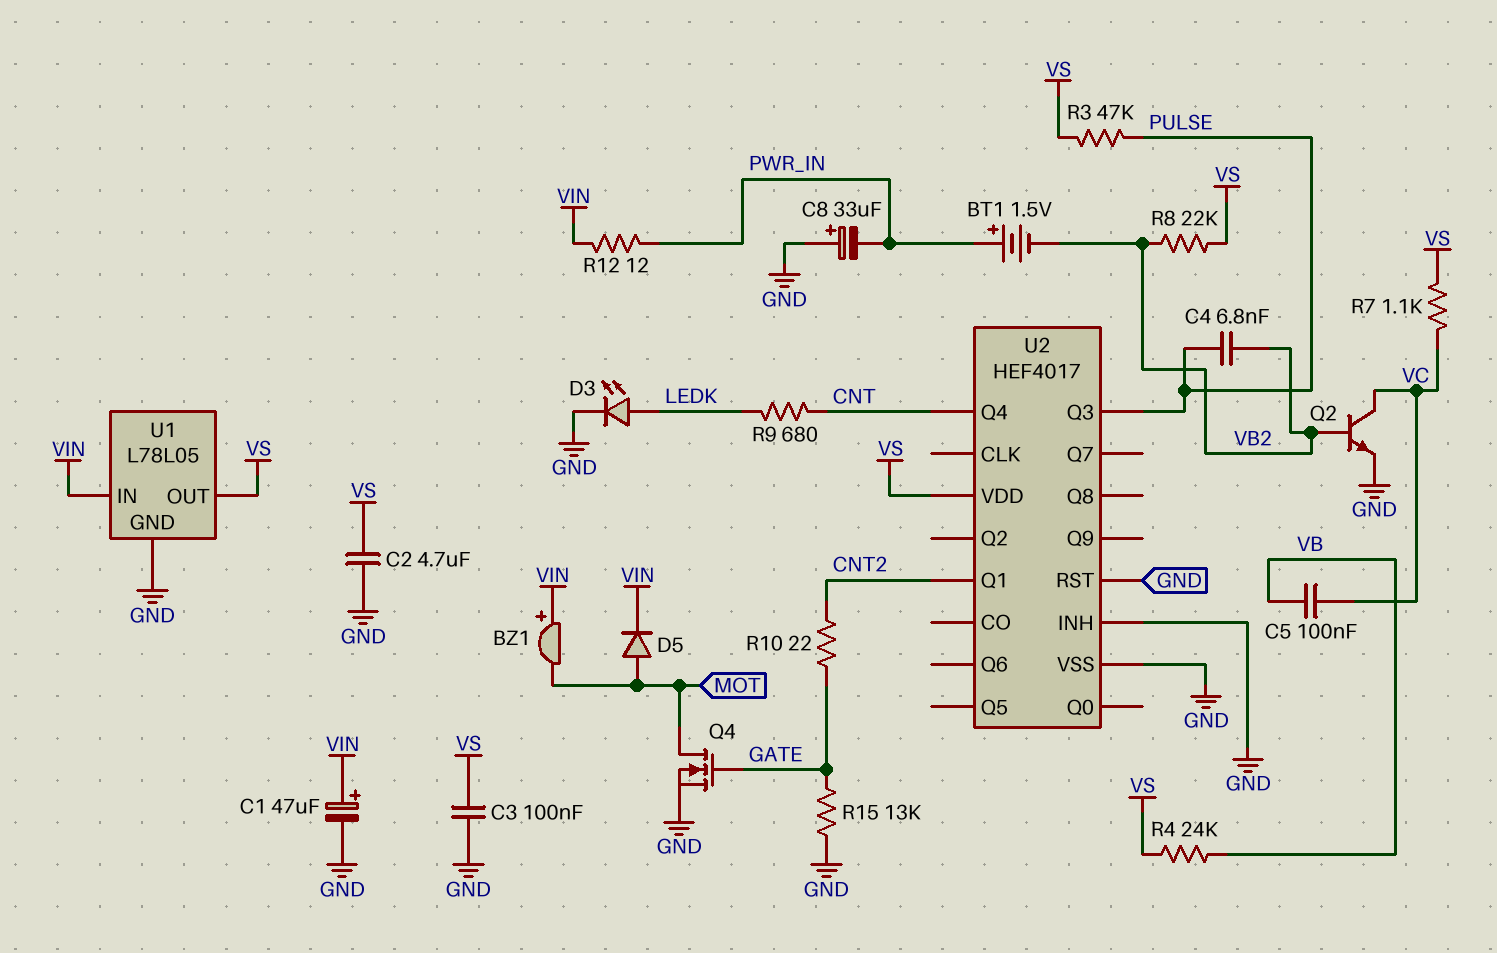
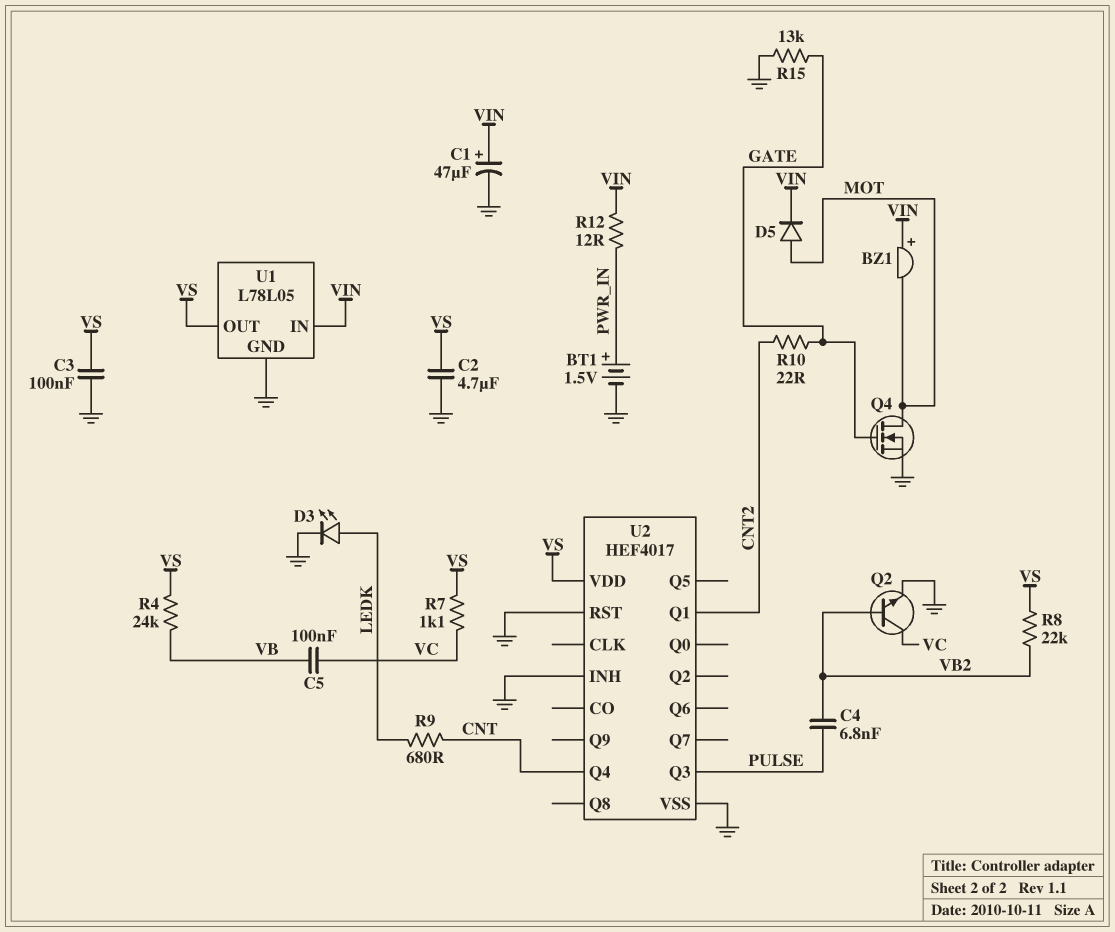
BT1: 1.5V (plus PWR_IN, minus VB2) -> 1.5V (plus PWR_IN, minus GND)
C8: 33uF (plus GND, minus PWR_IN) -> none
R3: 47k (PULSE, VS) -> none

